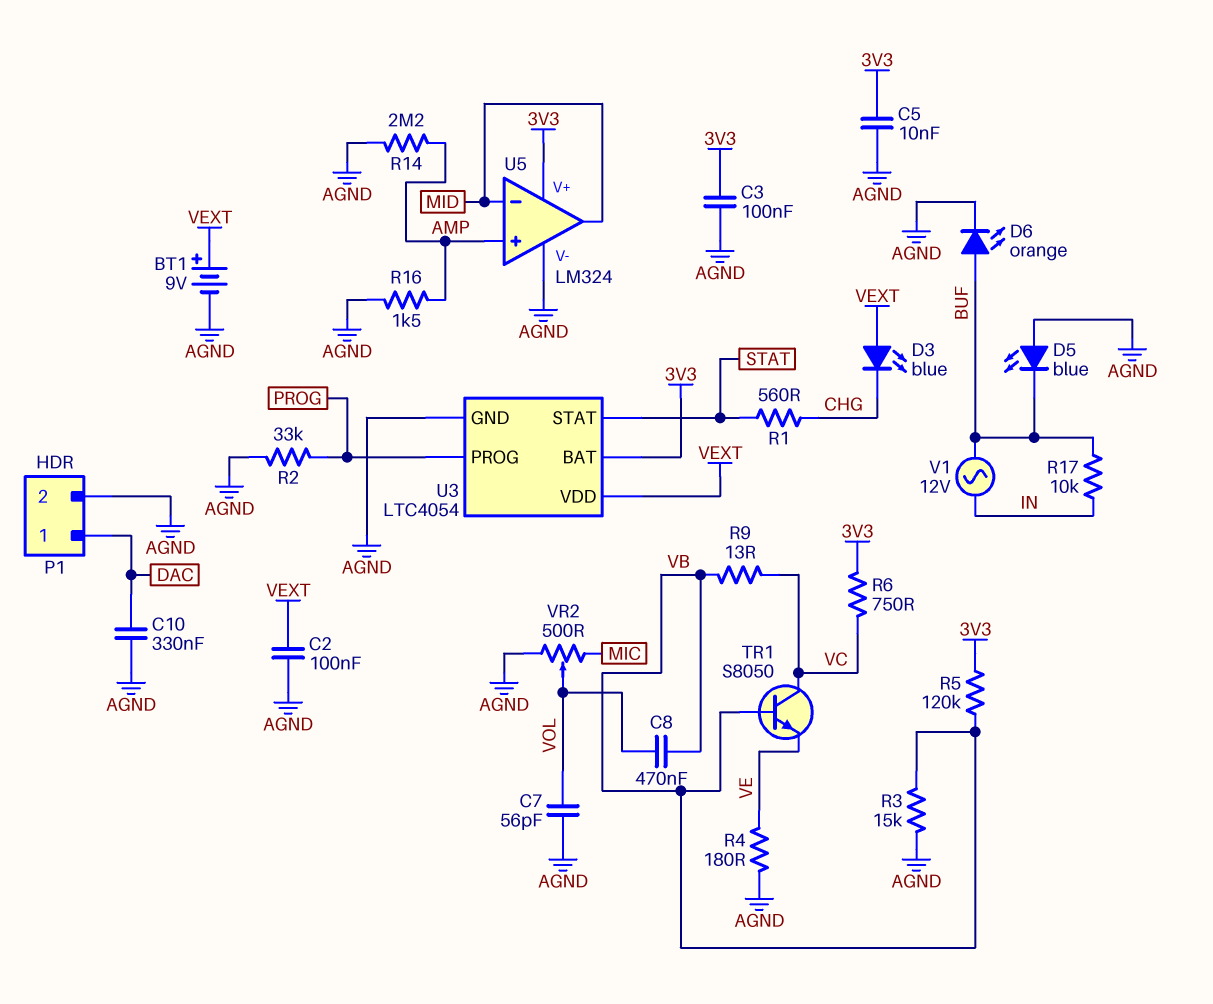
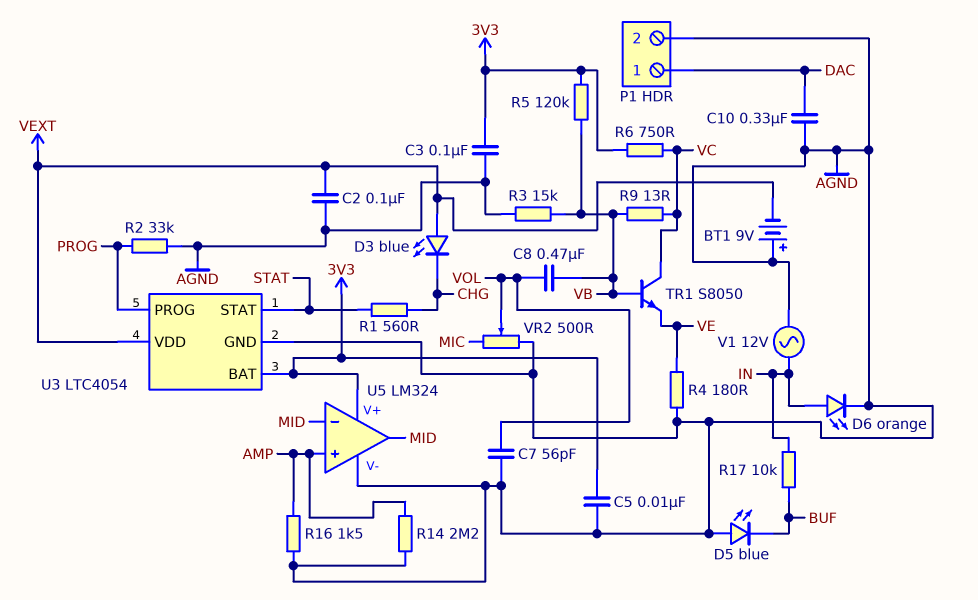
BT1: 9V (plus VEXT, minus AGND) -> 9V (plus AGND, minus VEXT)
D6: LED orange (A BUF, K AGND) -> LED orange (A IN, K AGND)
V1: AC 12V (BUF, IN) -> AC 12V (AGND, IN)

